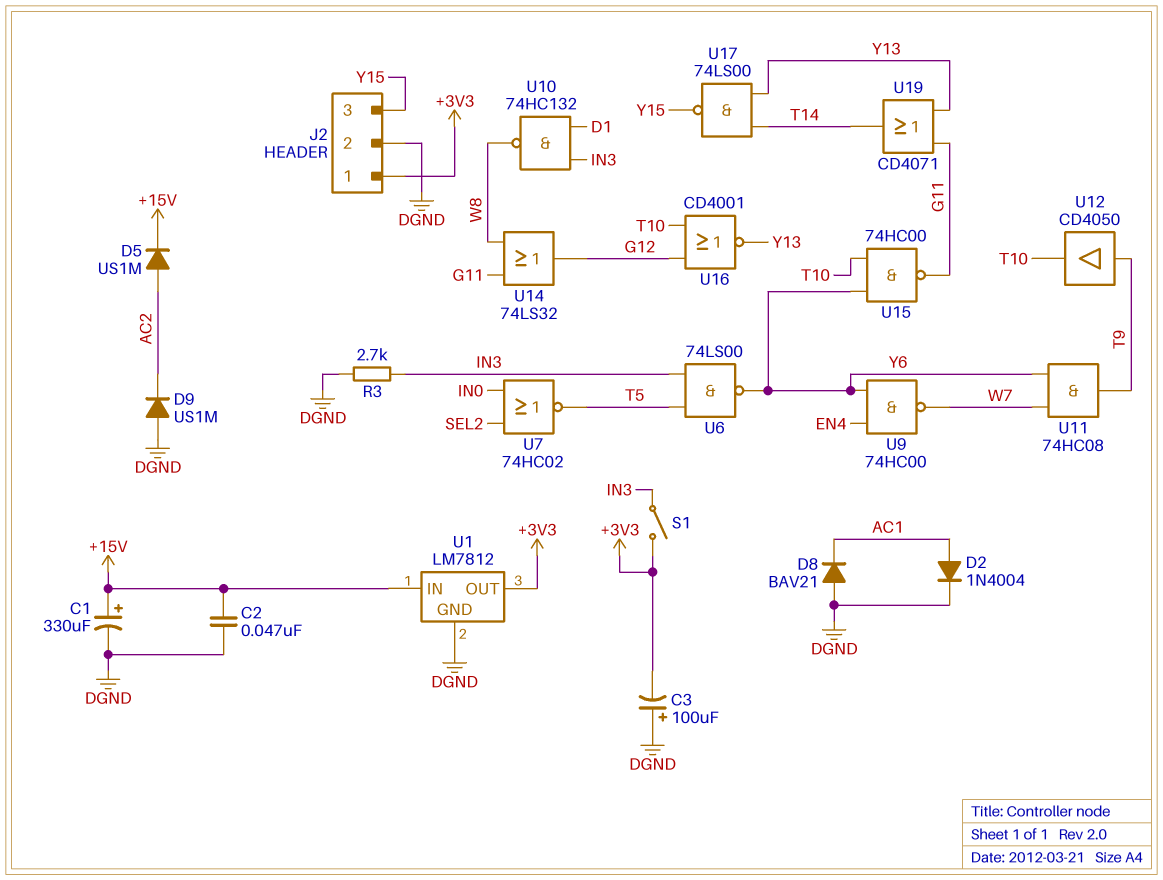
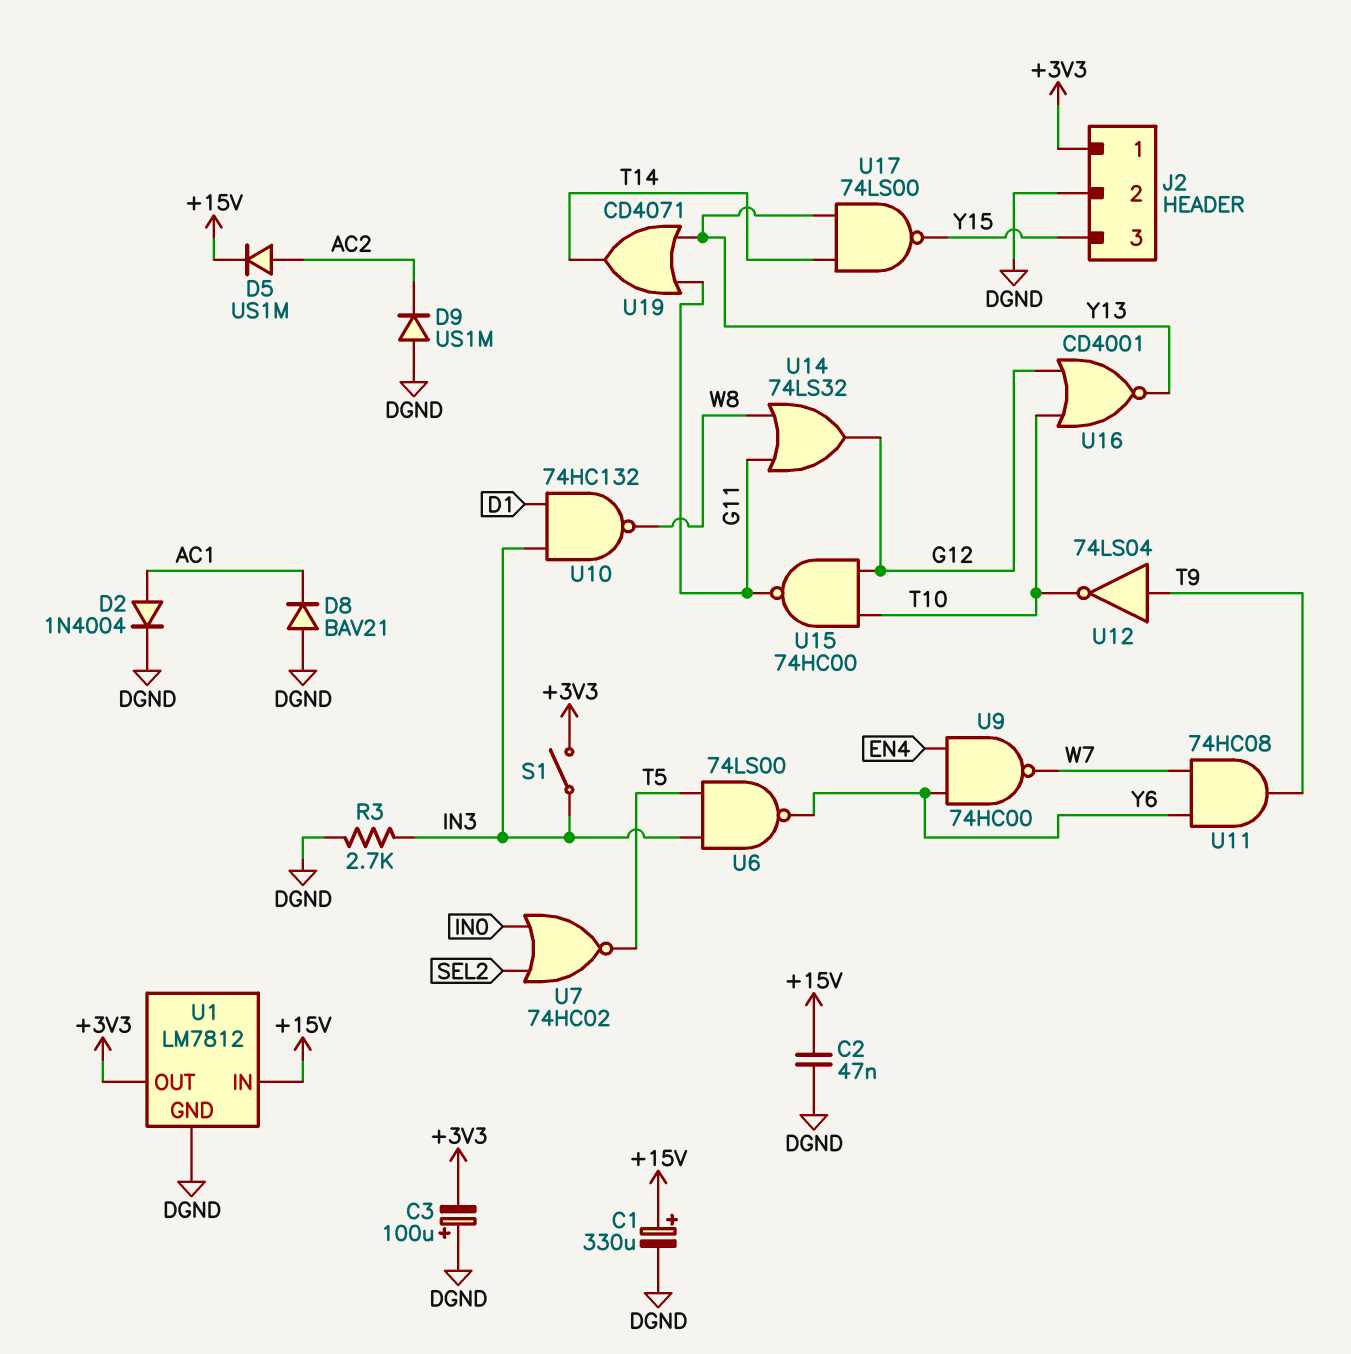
U12: buffer CD4050 (in T9, out T10) -> NOT 74LS04 (in T9, out T10)
U15: NAND 74HC00 (in T10, in Y6, out G11) -> NAND 74HC00 (in G12, in T10, out G11)

